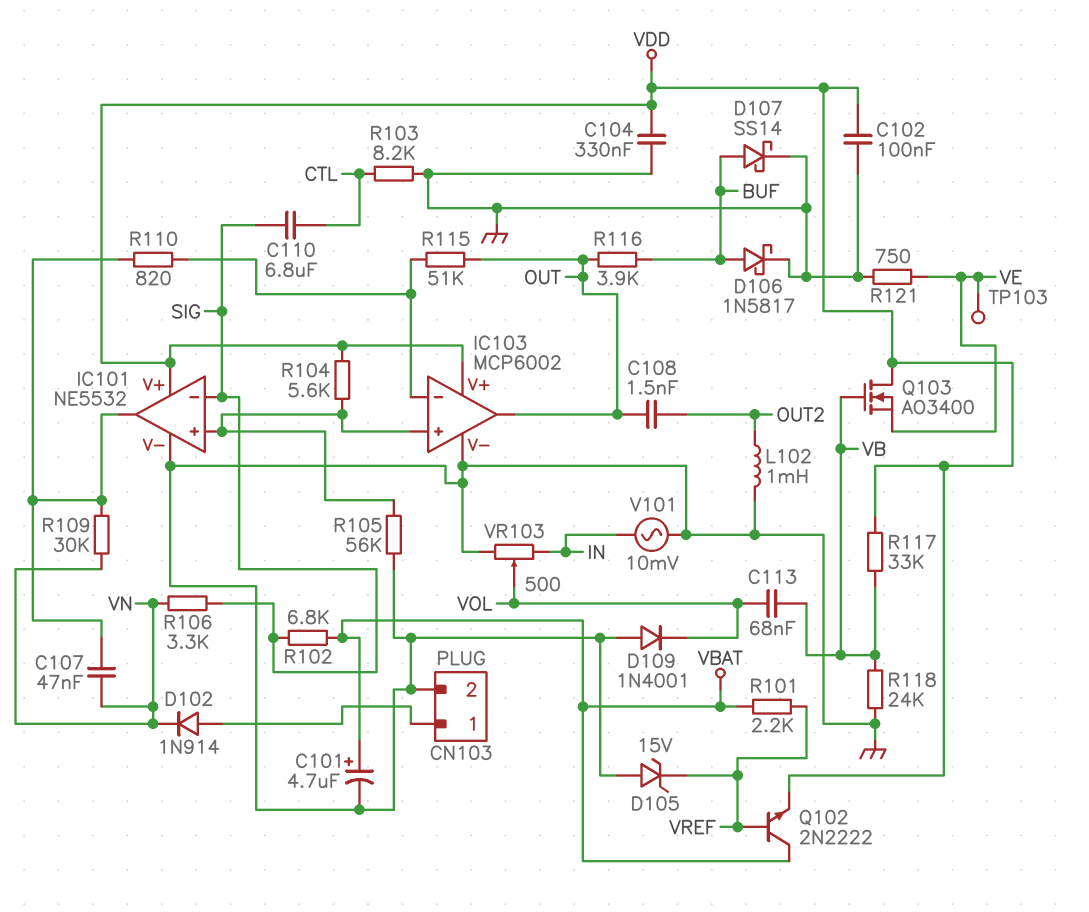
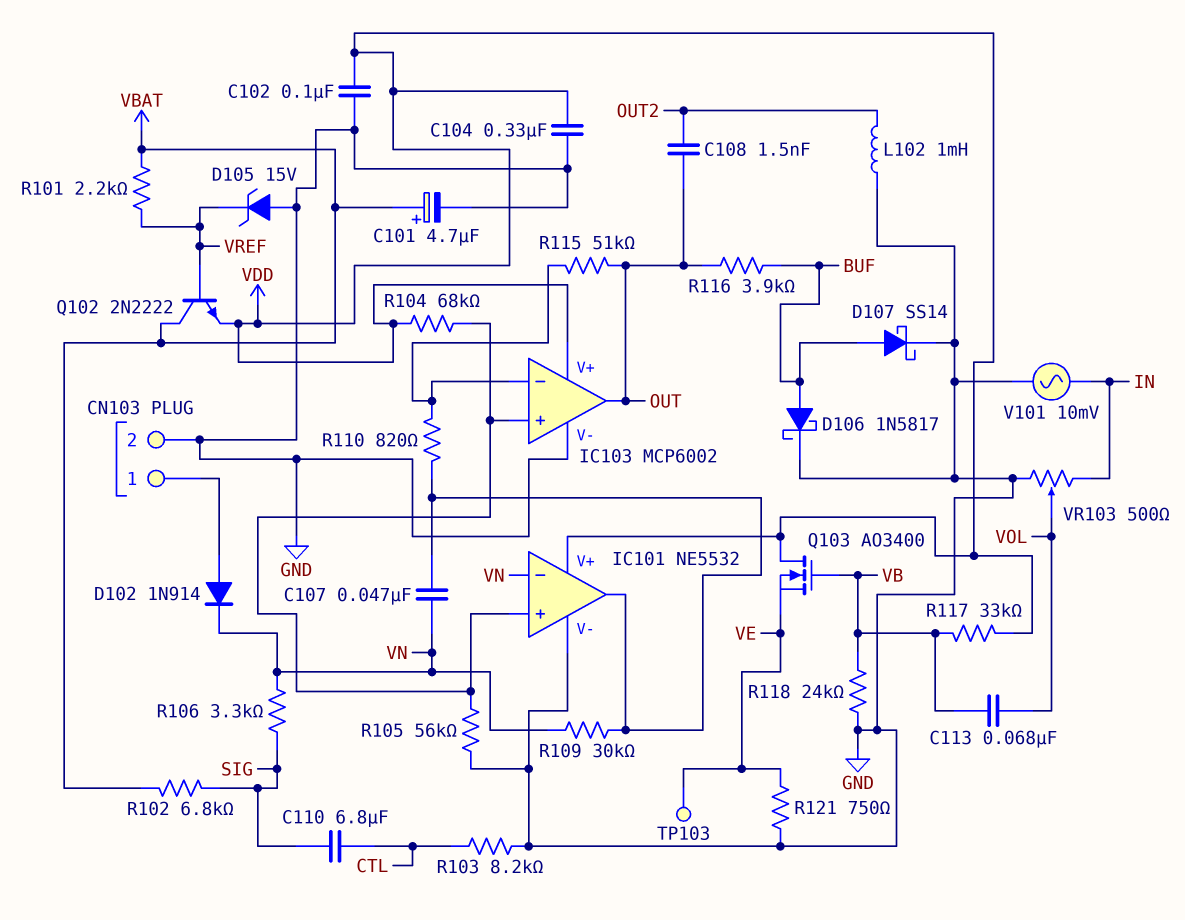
D109: diode 1N4001 (A GND, K VOL) -> none
IC101 pin in-: SIG -> VN
R104: 5.6k (IC101/in+, VDD) -> 68k (IC101/in+, VDD)

